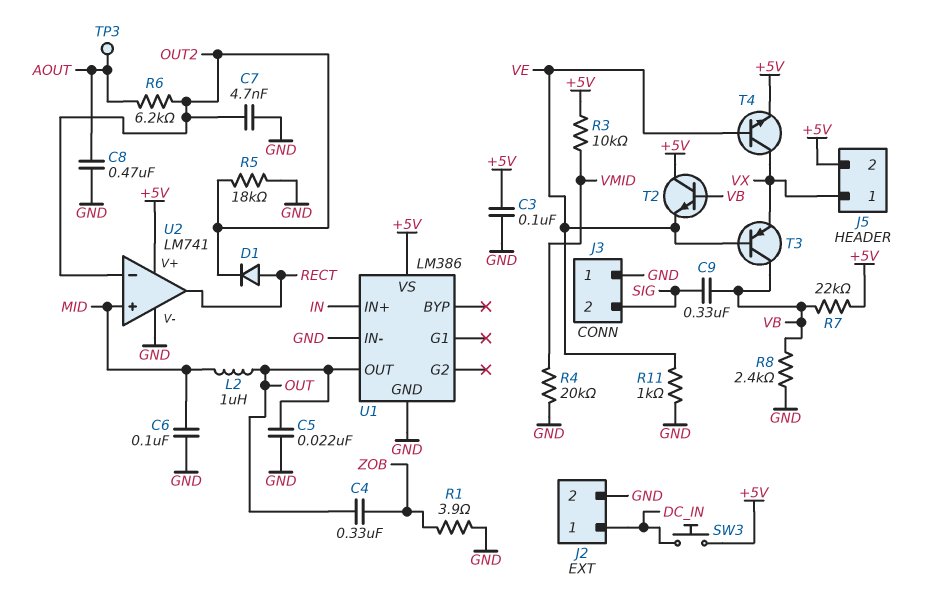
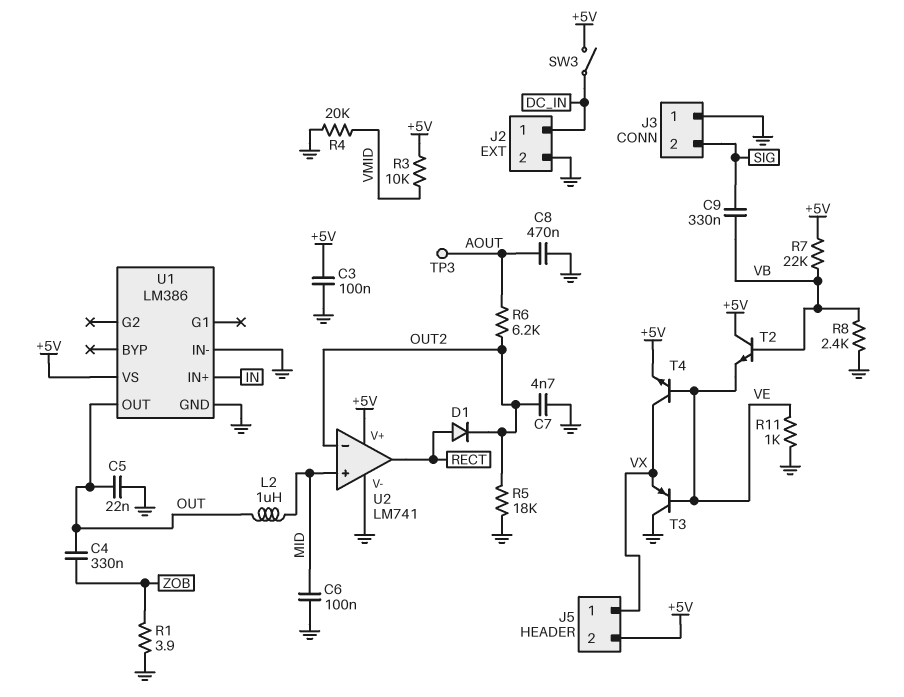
SW3: button (+5V, DC_IN) -> switch (+5V, DC_IN)
T3: PNP (B VE, C VB, E VX) -> PNP (B VE, C GND, E VX)

